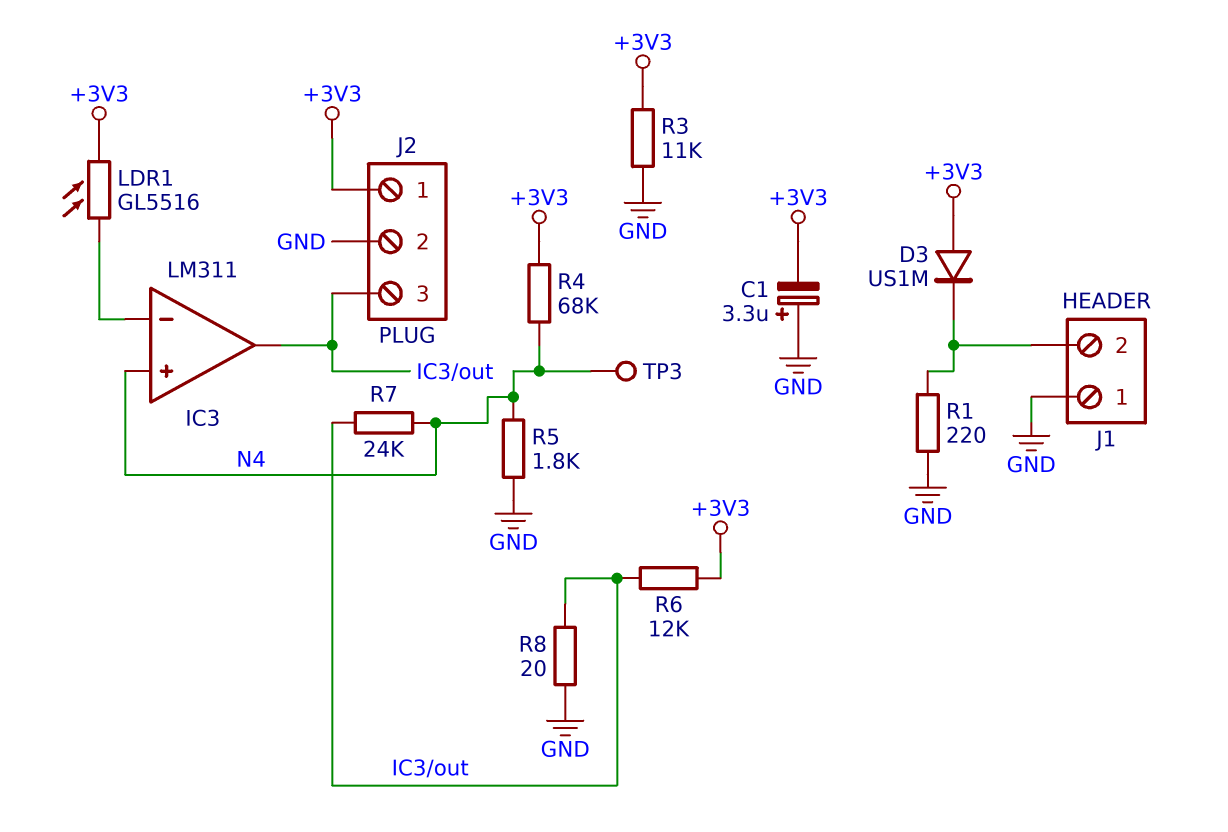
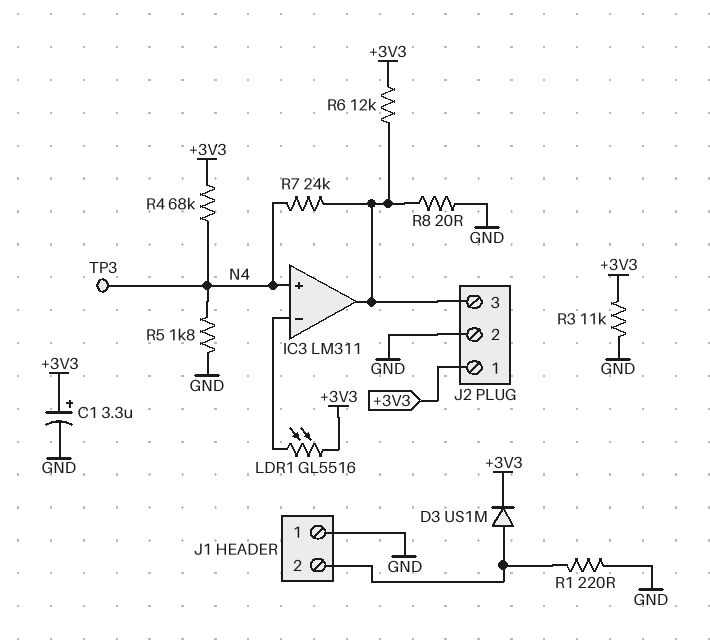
C1: 3.3uF (plus GND, minus +3V3) -> 3.3uF (plus +3V3, minus GND)
D3: diode US1M (A +3V3, K J1/2) -> diode US1M (A J1/2, K +3V3)

